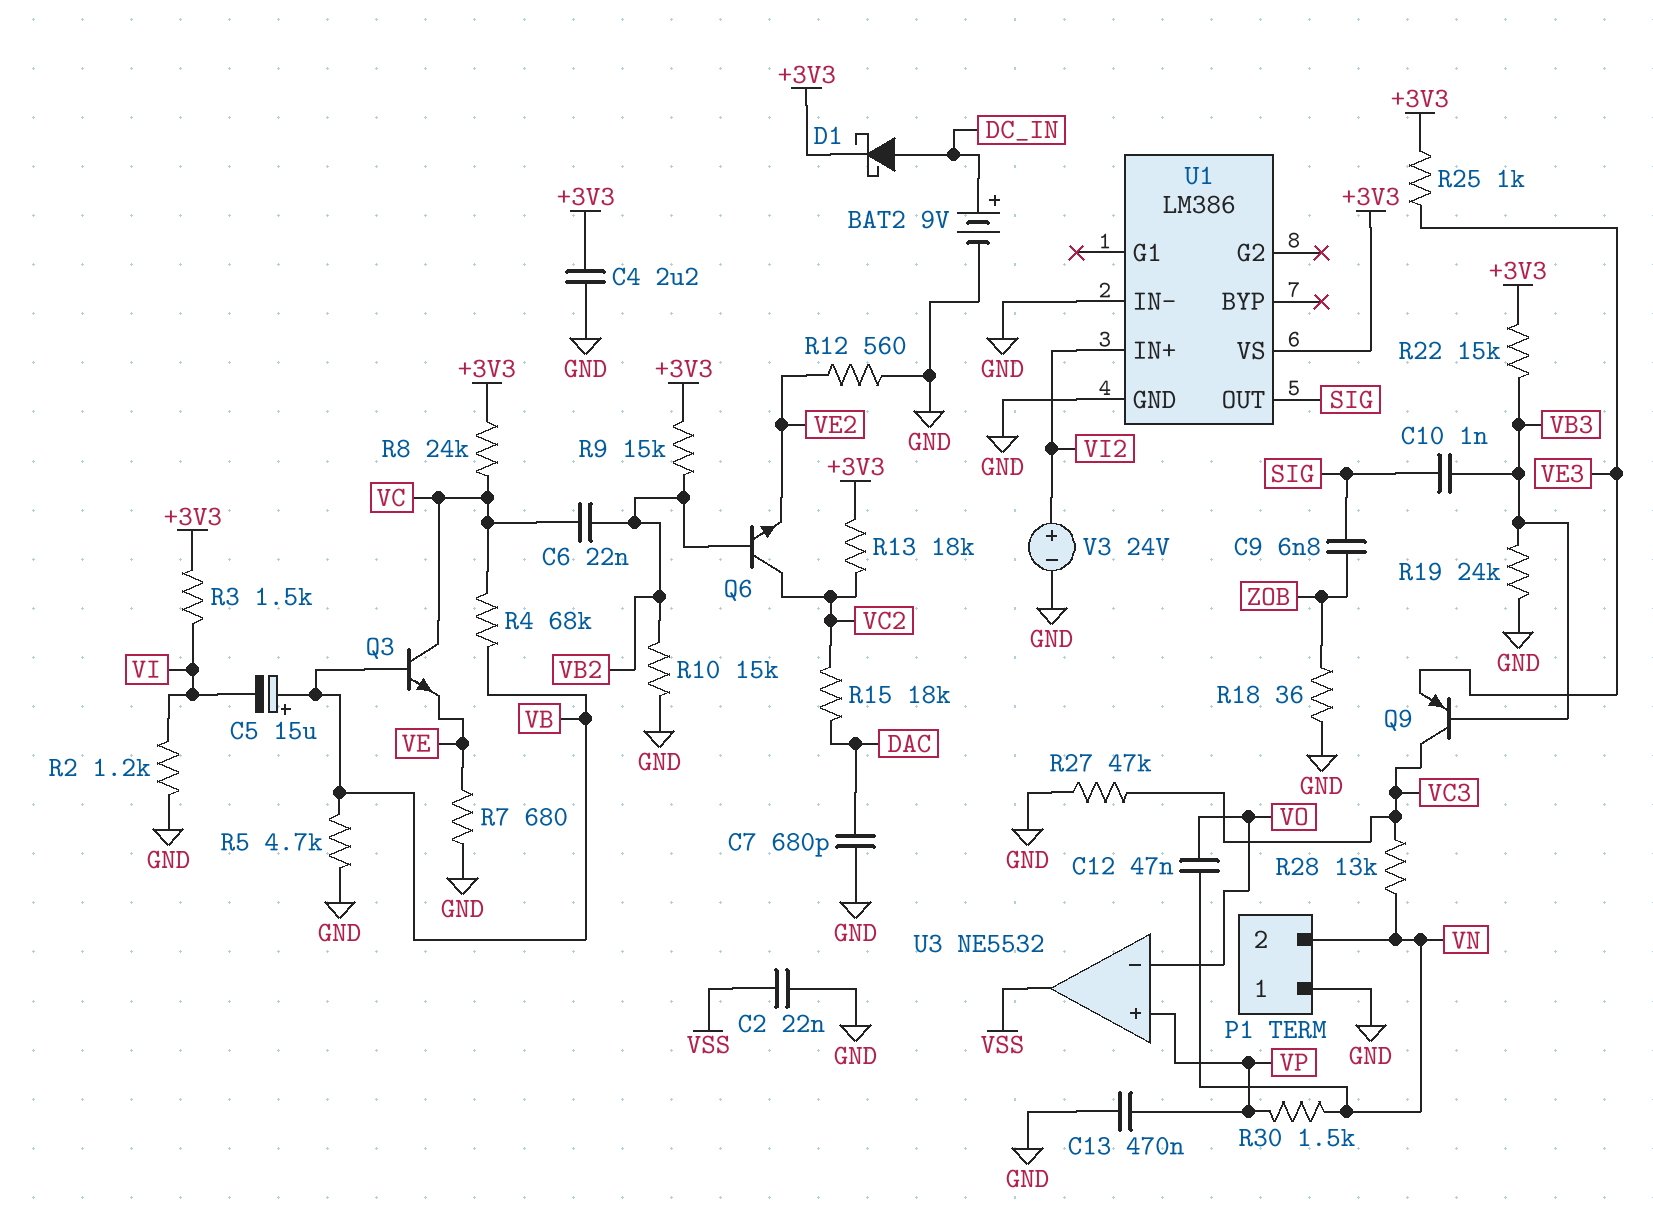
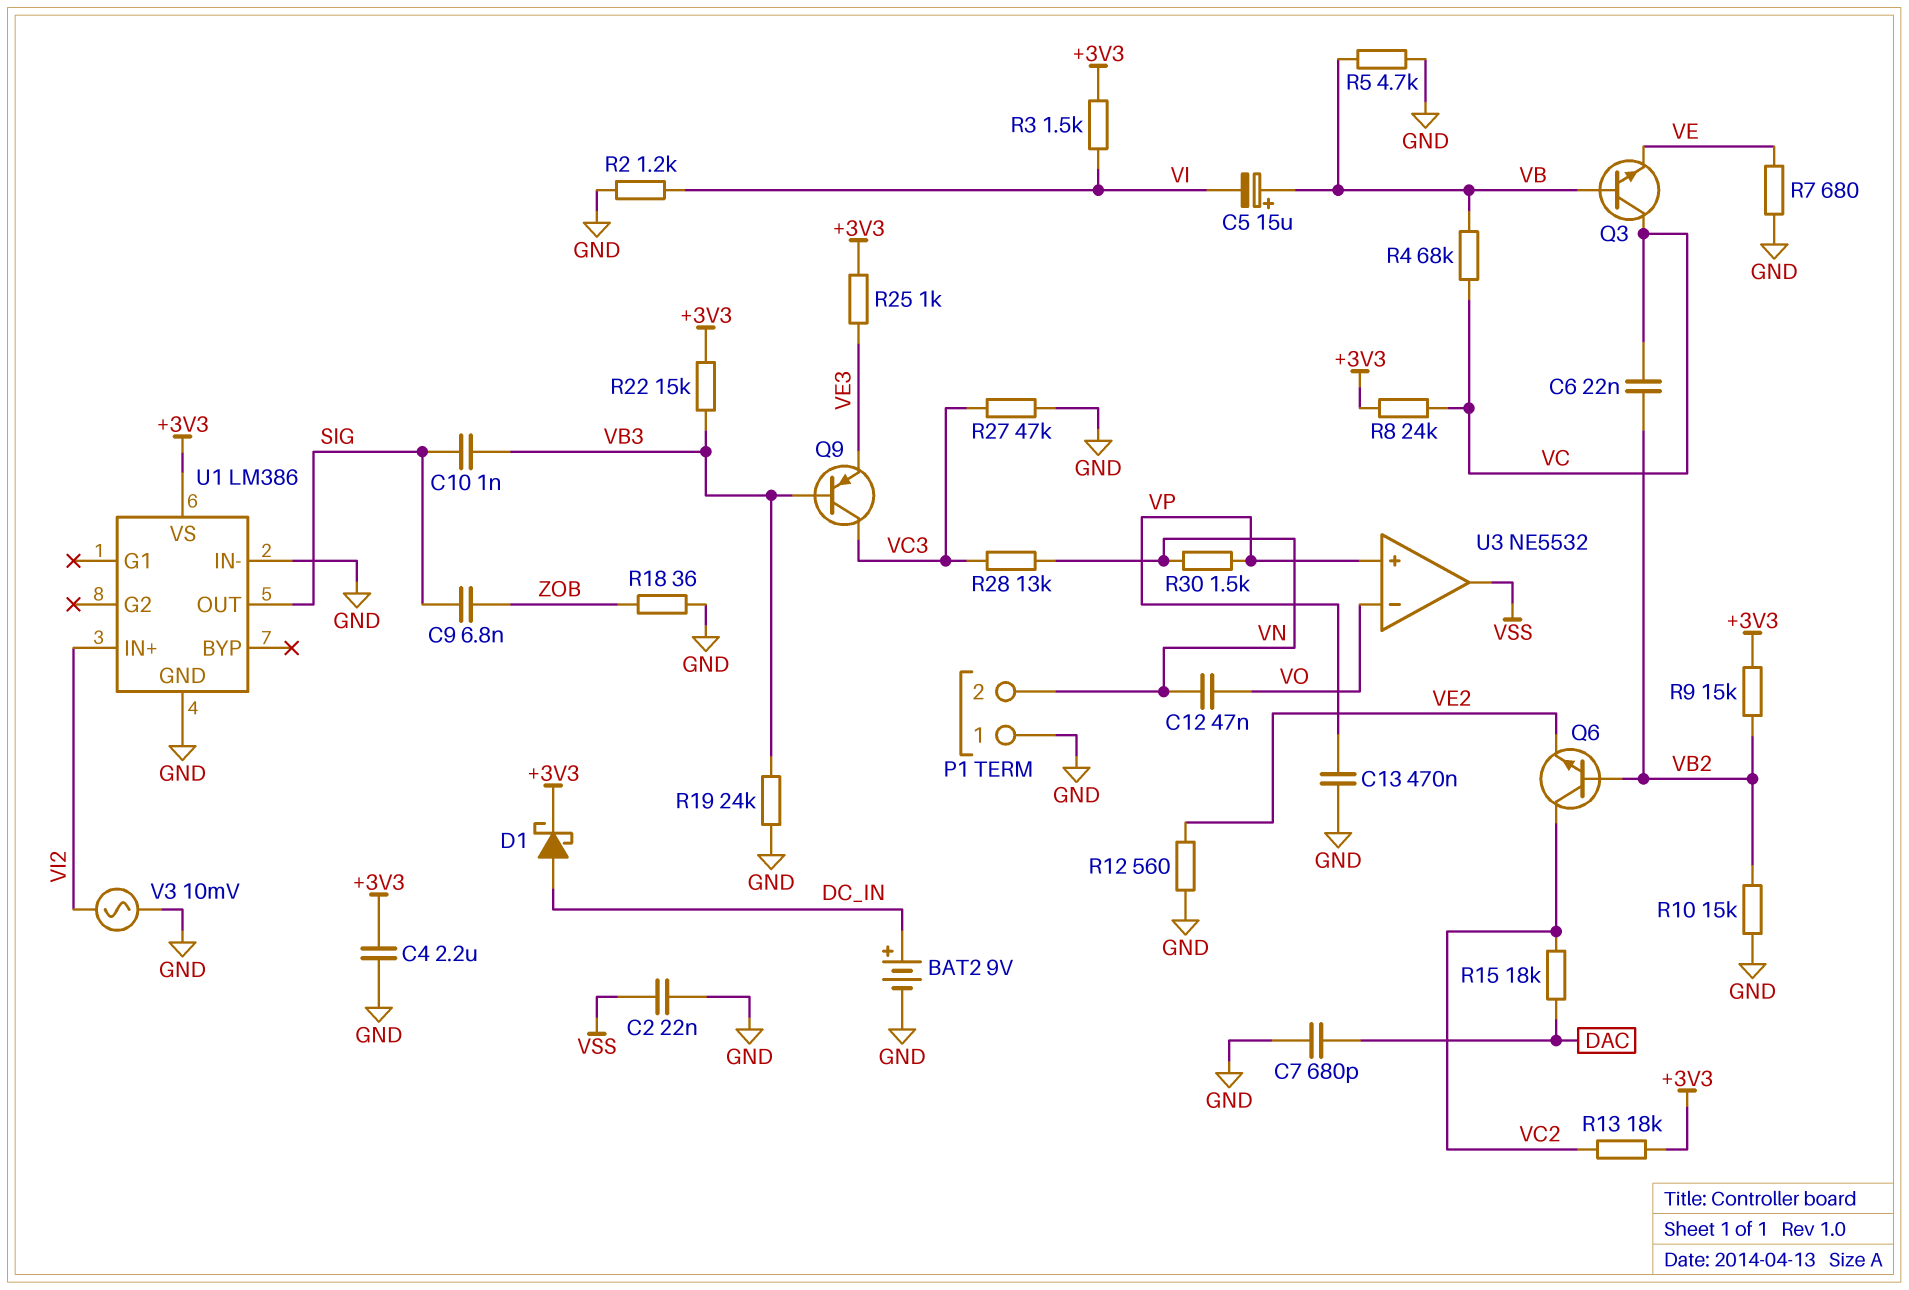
V3: 24V (plus VI2, minus GND) -> AC 10mV (GND, VI2)

